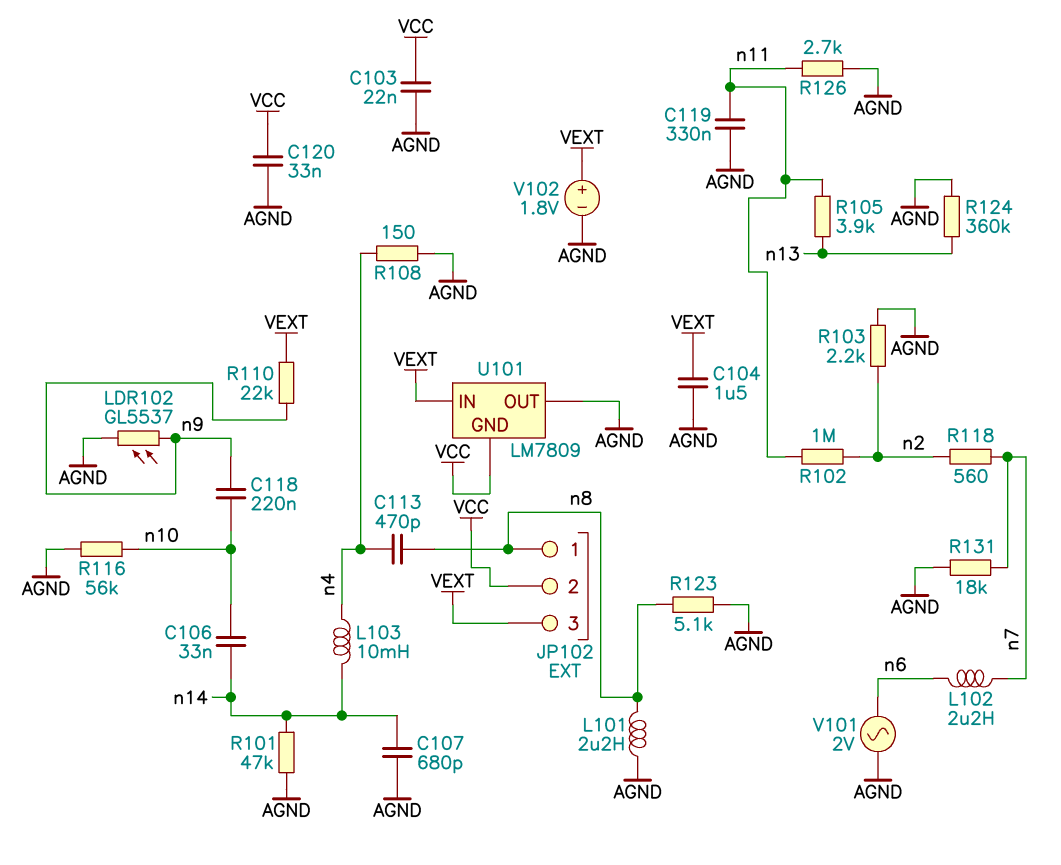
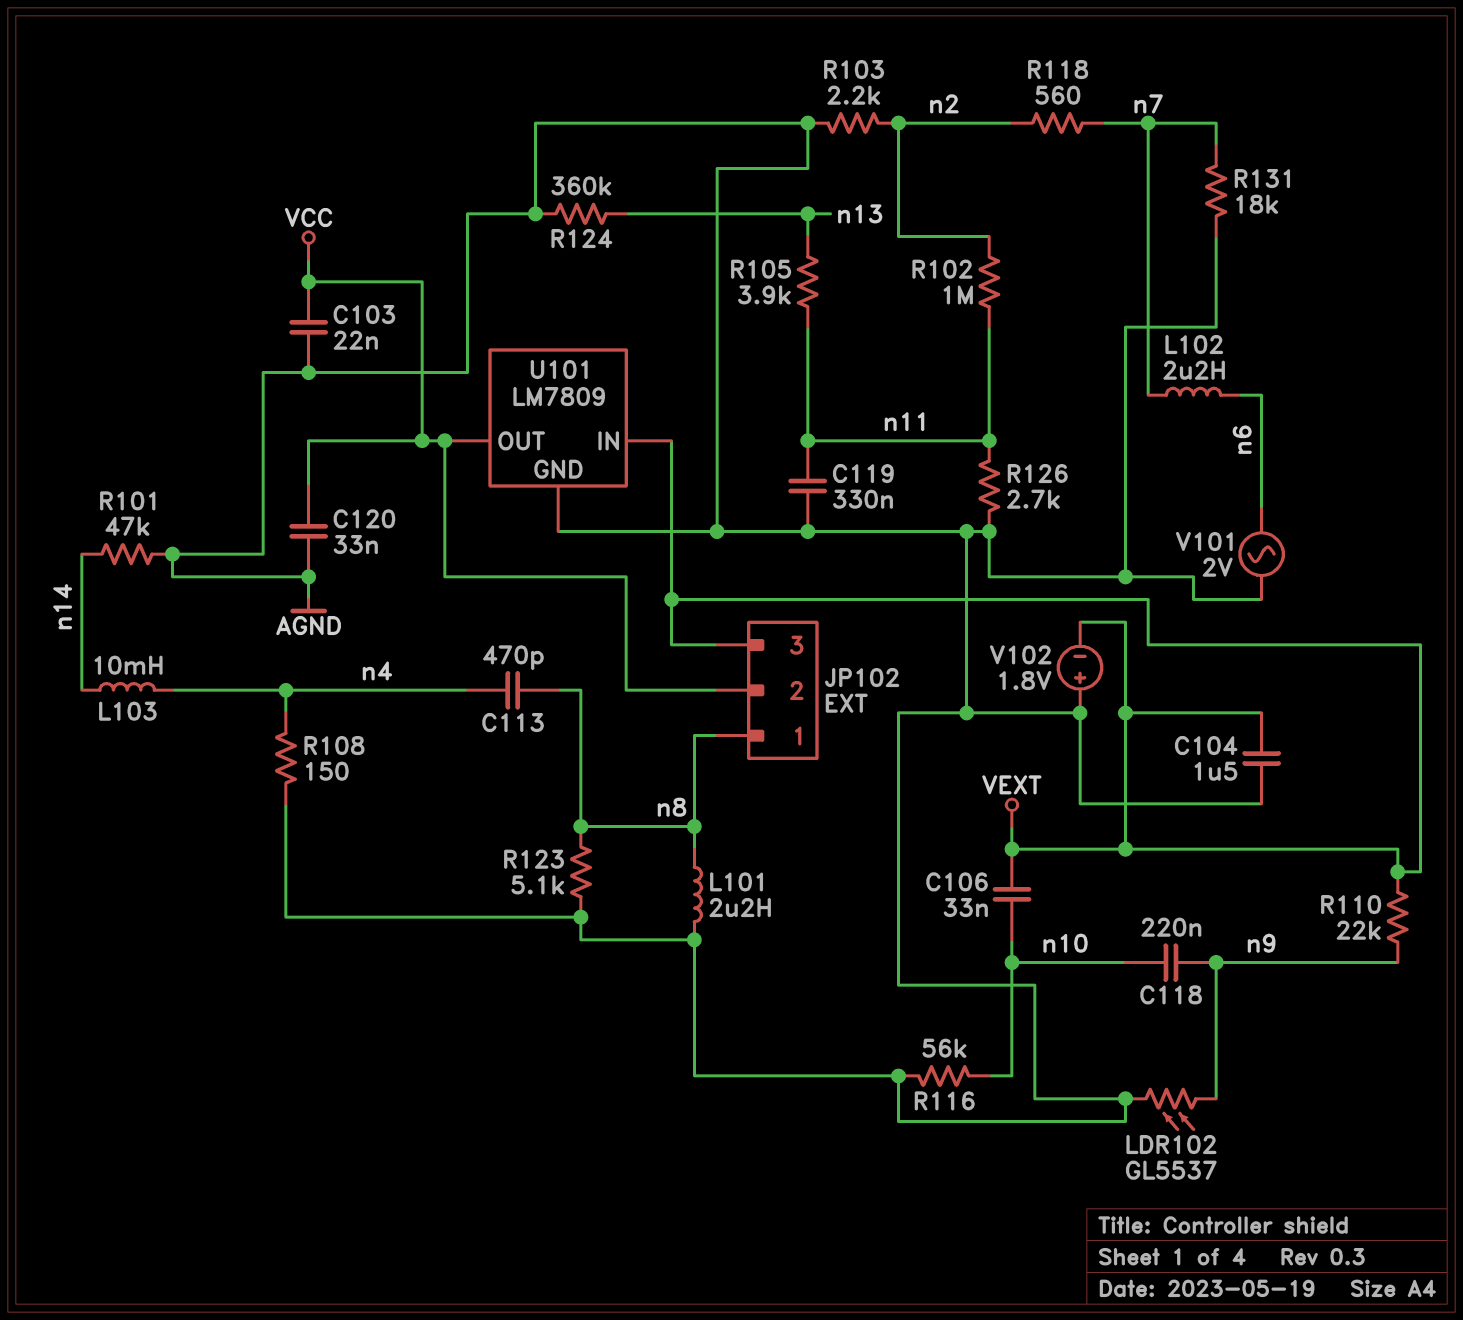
C106: 33nF (n10, n14) -> 33nF (VEXT, n10)
C107: 680pF (AGND, n14) -> none
U101 pin GND: VCC -> AGND
U101 pin OUT: AGND -> VCC
V102: 1.8V (plus VEXT, minus AGND) -> 1.8V (plus AGND, minus VEXT)

